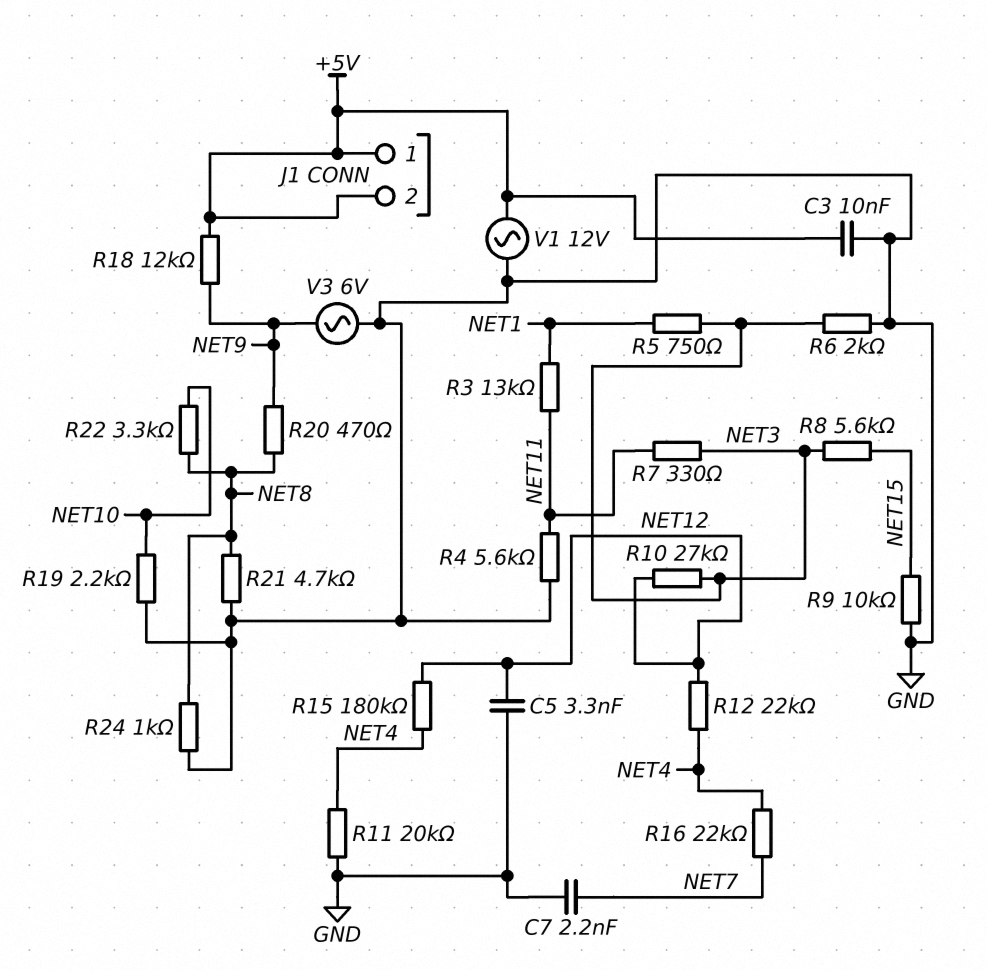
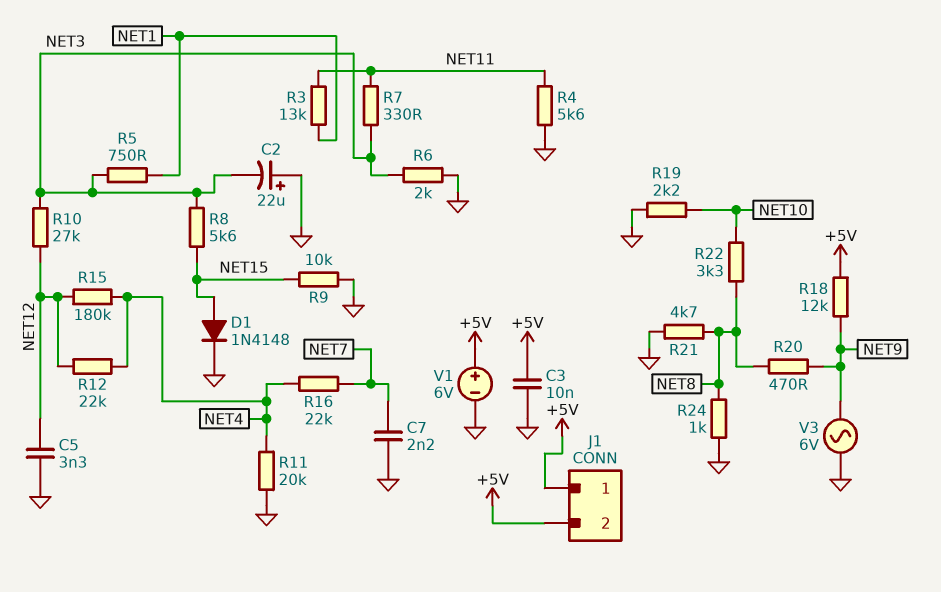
C2: none -> 22uF (plus GND, minus NET3)
D1: none -> diode 1N4148 (A NET15, K GND)
V1: AC 12V (+5V, GND) -> 6V (plus +5V, minus GND)

